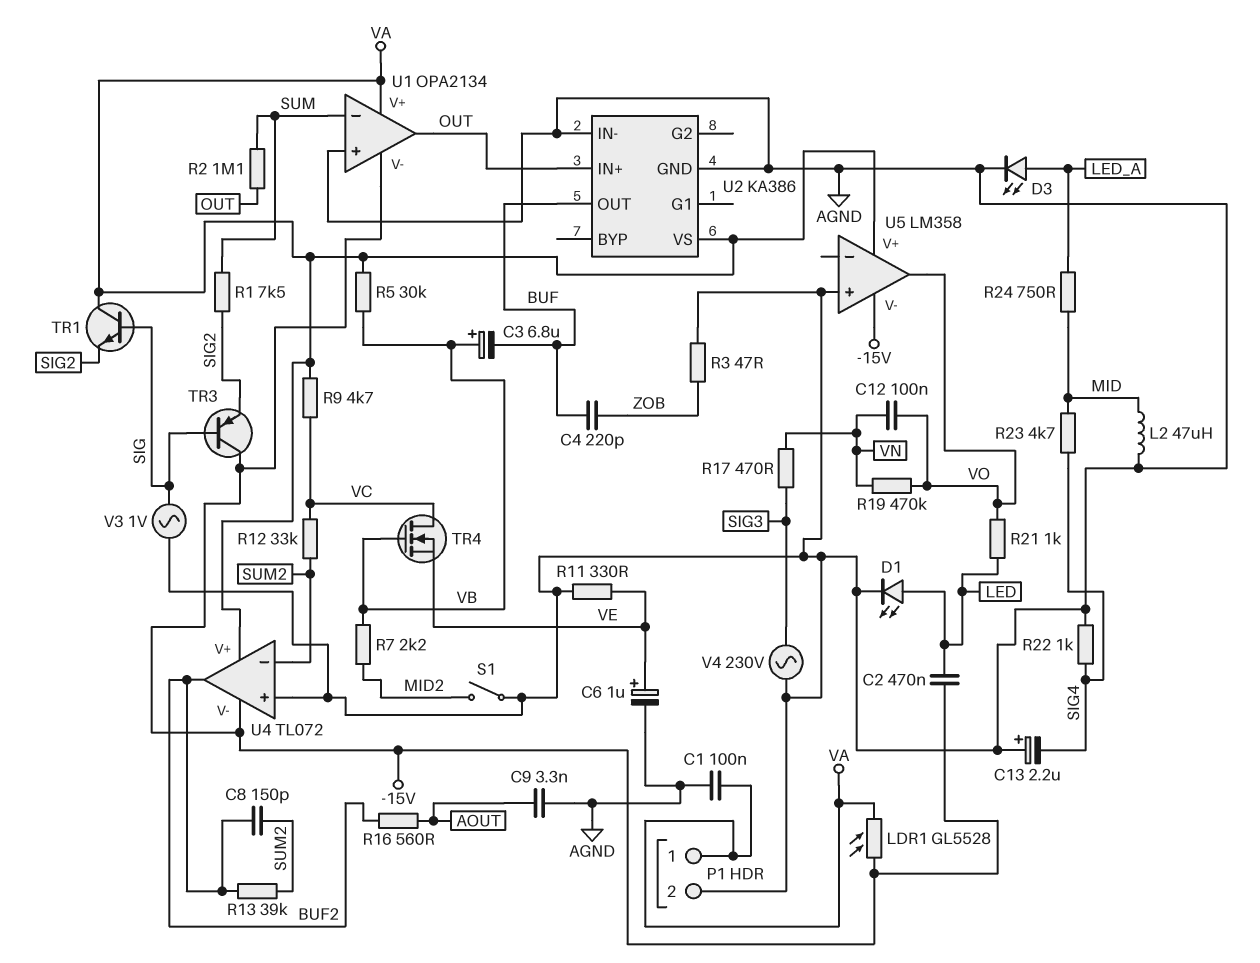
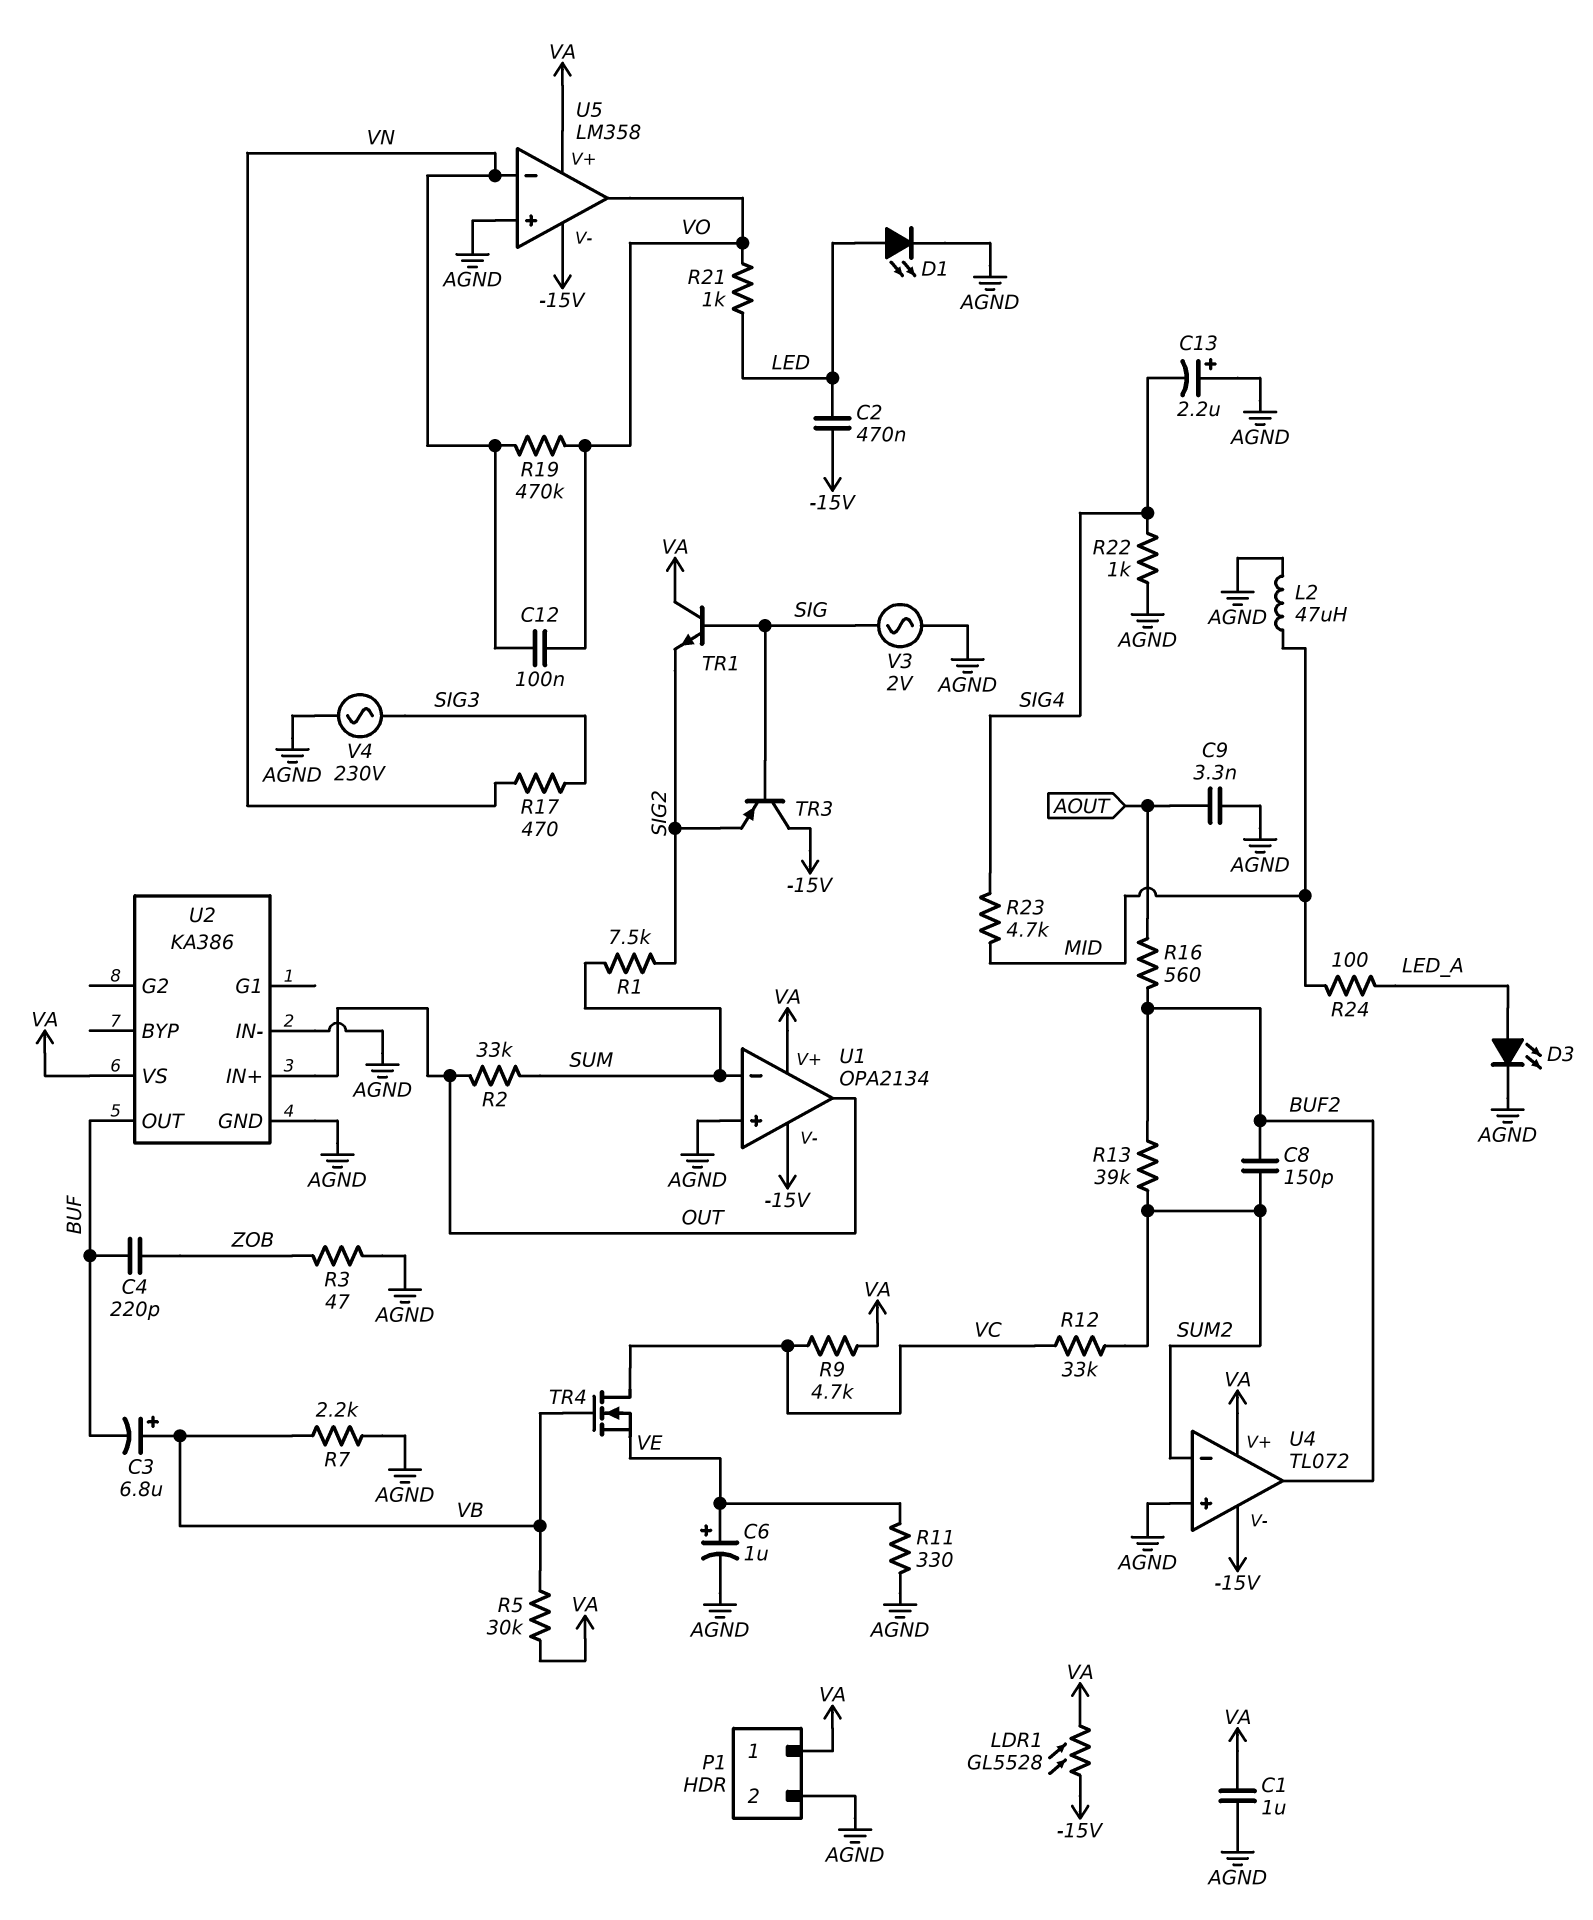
C1: 100nF (AGND, VA) -> 1uF (AGND, VA)
R2: 1.1M (OUT, SUM) -> 33k (OUT, SUM)
R7: 2.2k (MID2, VB) -> 2.2k (AGND, VB)
R24: 750 (LED_A, MID) -> 100 (LED_A, MID)
S1: switch (AGND, MID2) -> none
U5 pin in-: none -> VN
V3: AC 1V (AGND, SIG) -> AC 2V (AGND, SIG)

